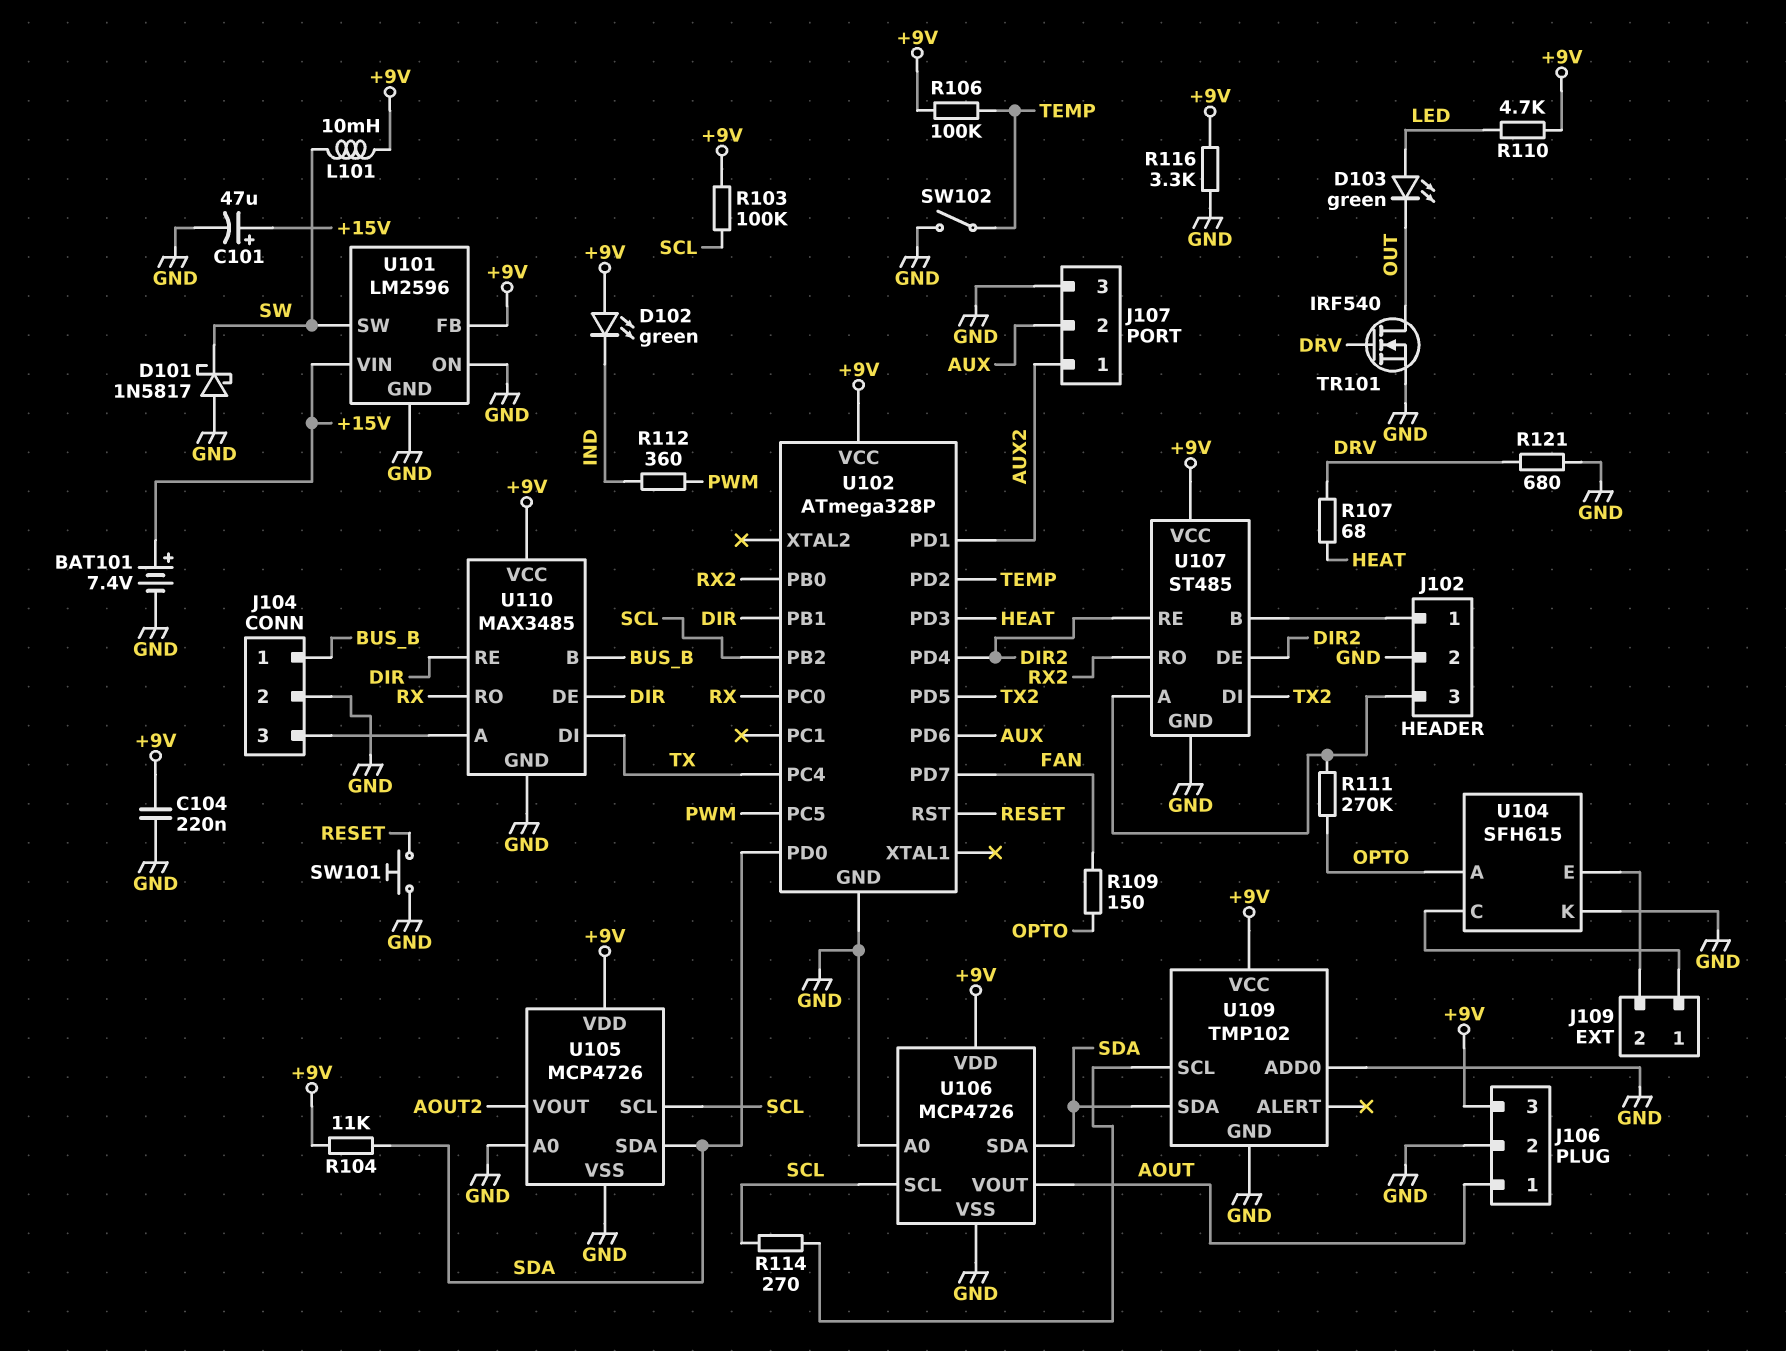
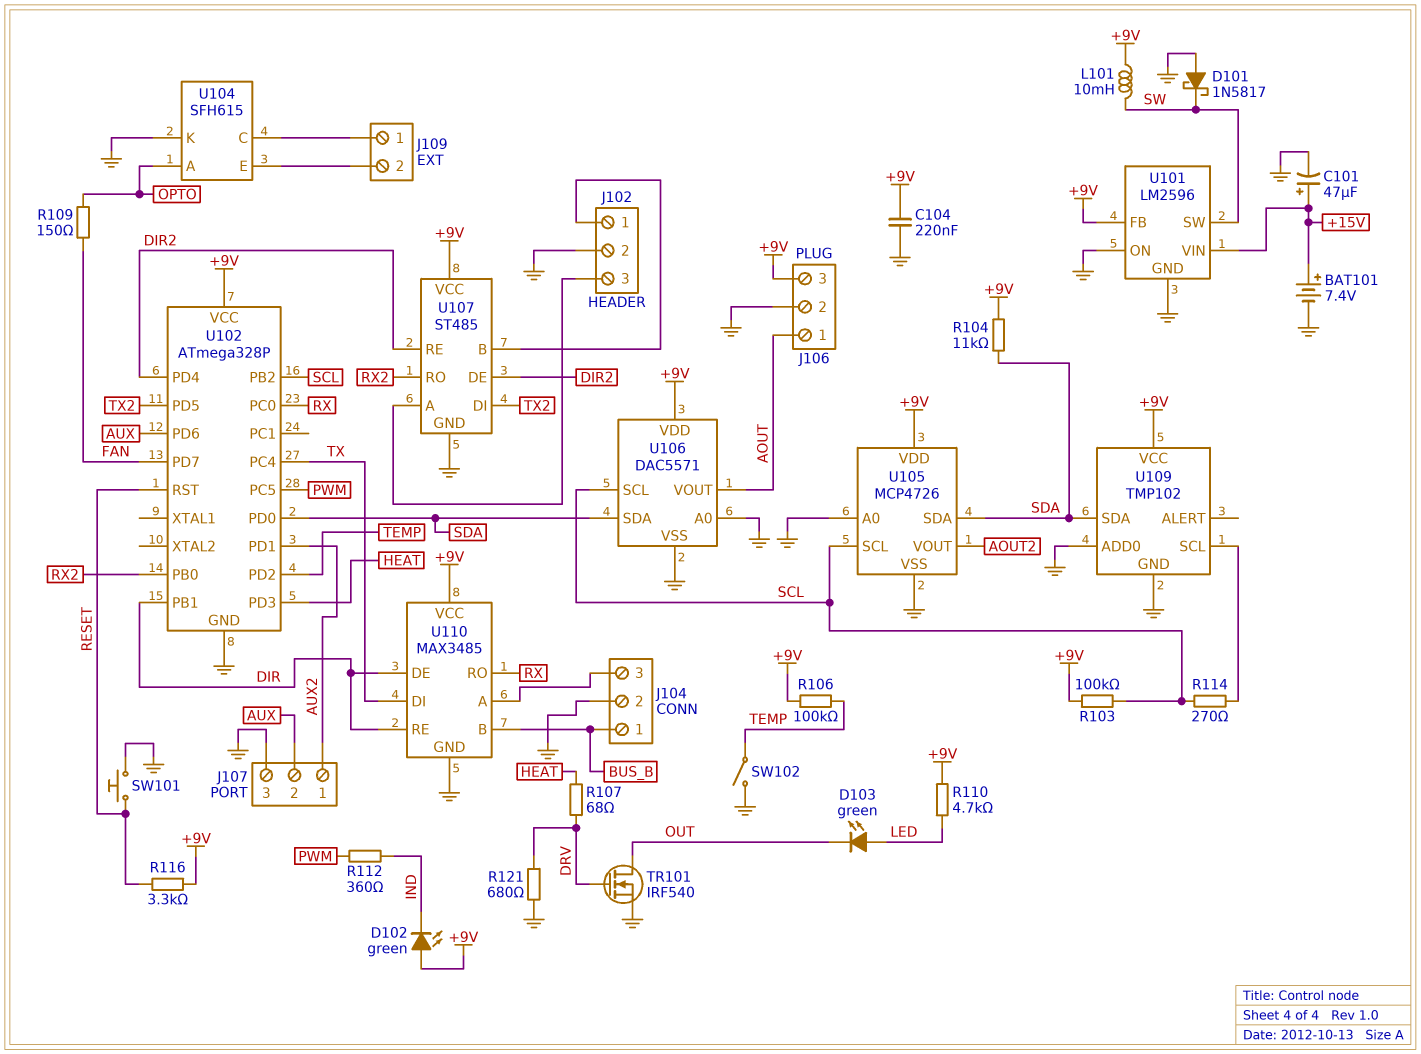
R111: 270k (J102/3, OPTO) -> none
R116: 3.3k (+9V, GND) -> 3.3k (+9V, RESET)
U106: MCP4726 -> DAC5571

